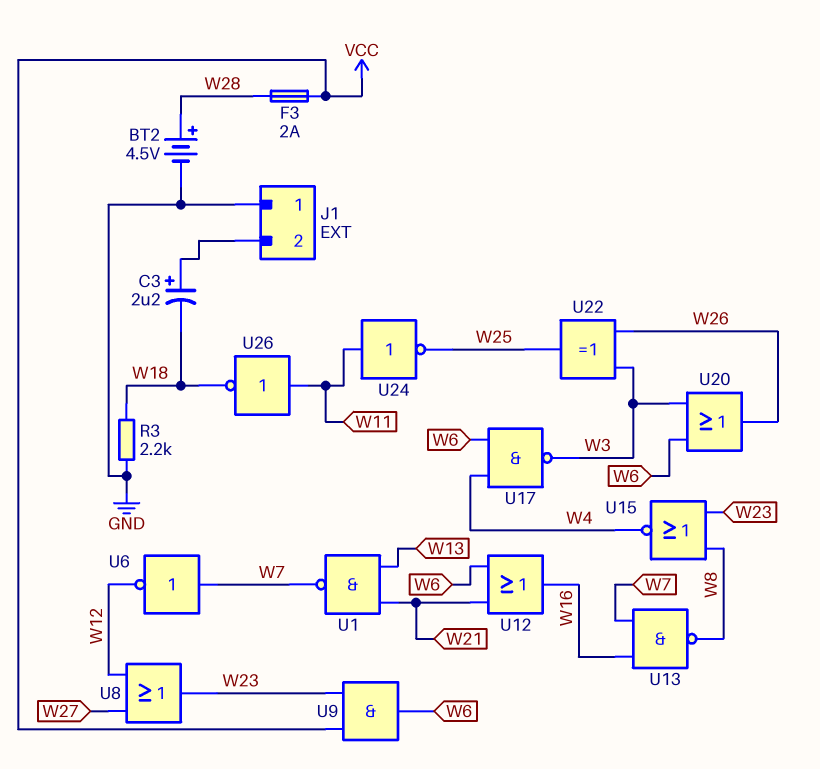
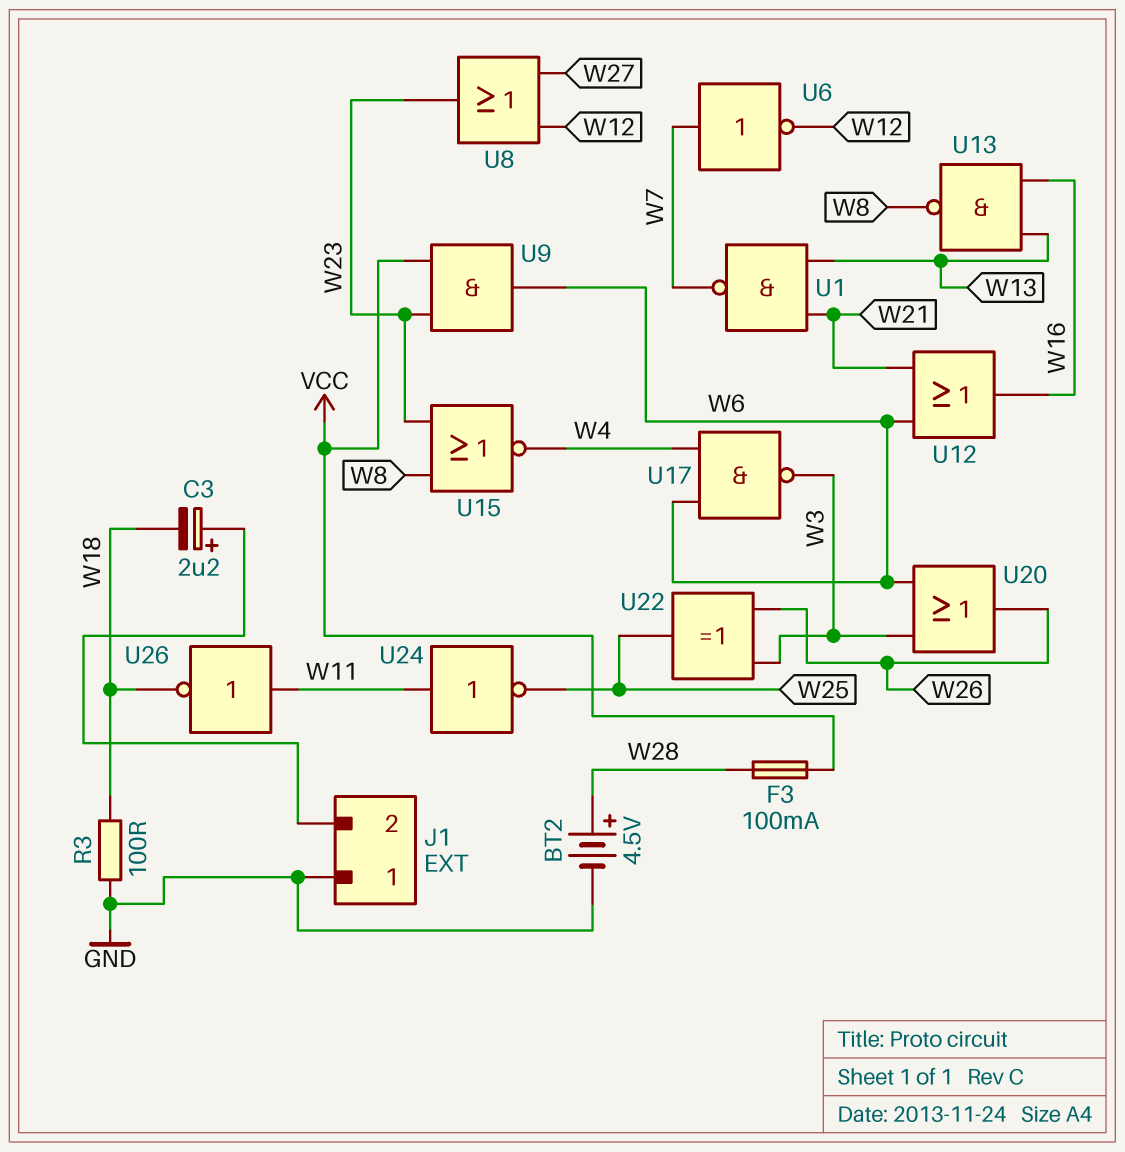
F3: 2A (VCC, W28) -> 100mA (VCC, W28)
R3: 2.2k (GND, W18) -> 100 (GND, W18)
U13: NAND (in W7, in W16, out W8) -> NAND (in W13, in W16, out W8)

